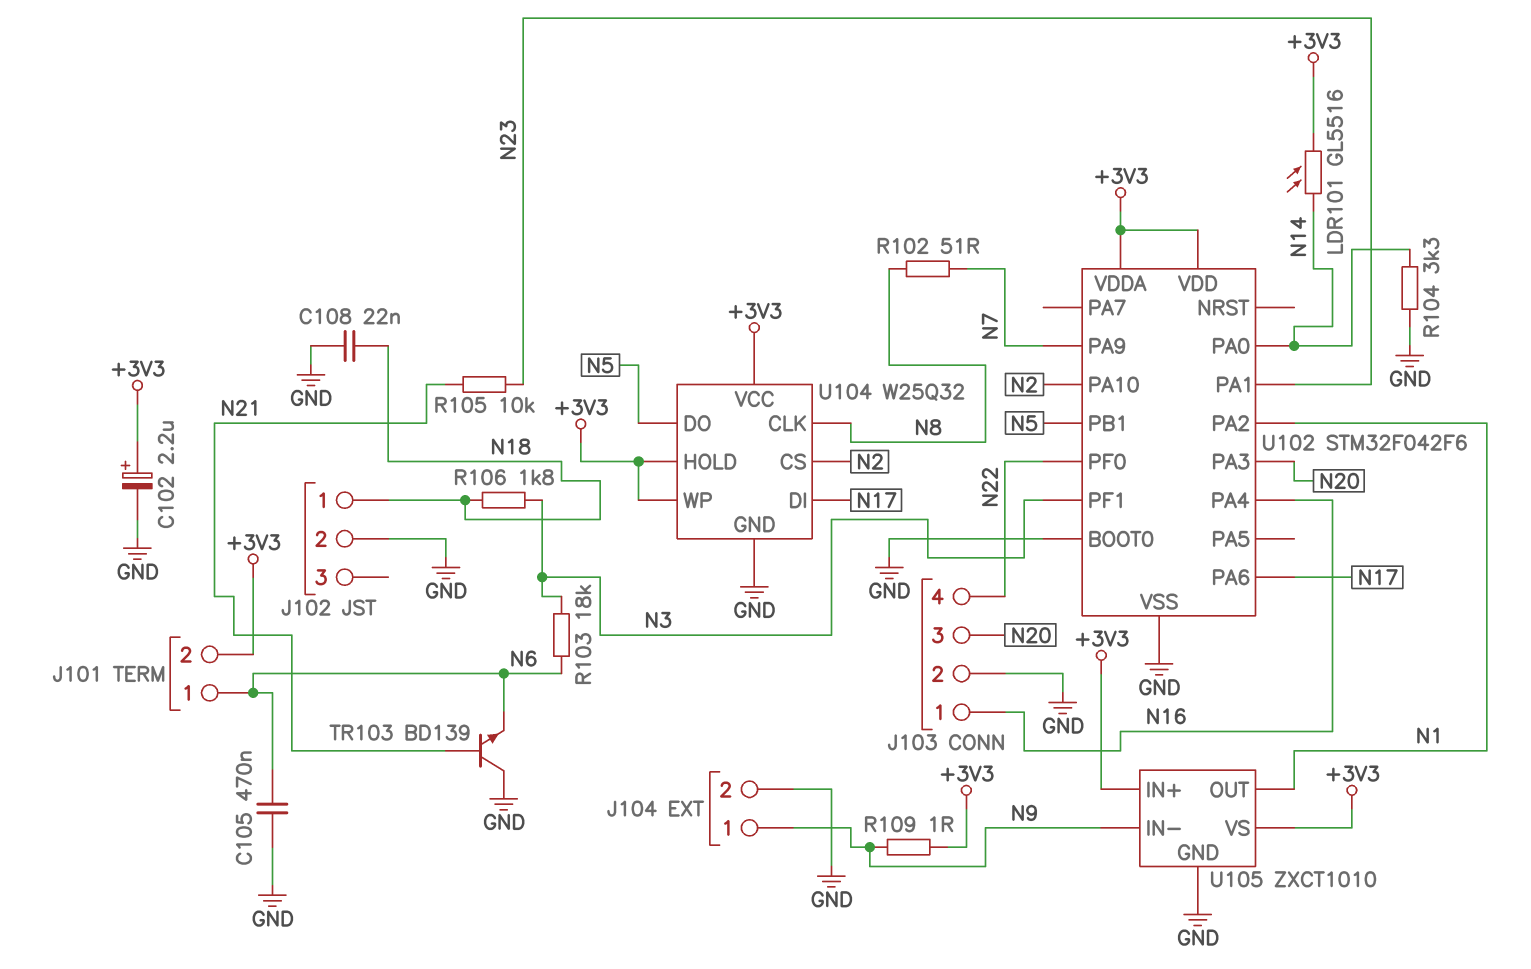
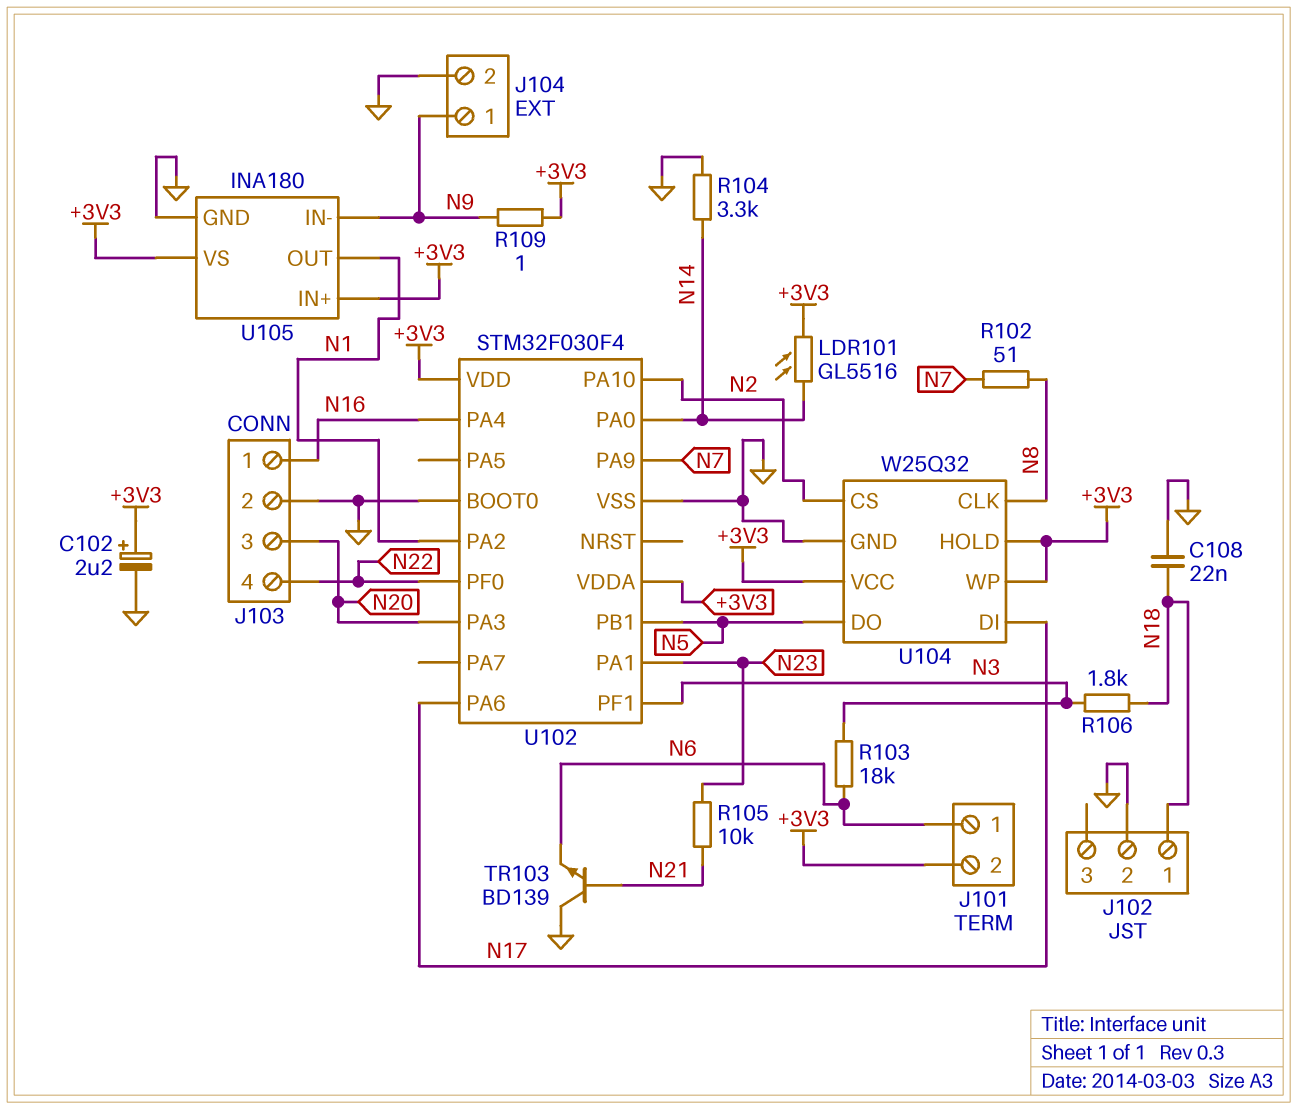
C105: 470nF (GND, N6) -> none
U102: STM32F042F6 -> STM32F030F4
U105: ZXCT1010 -> INA180

